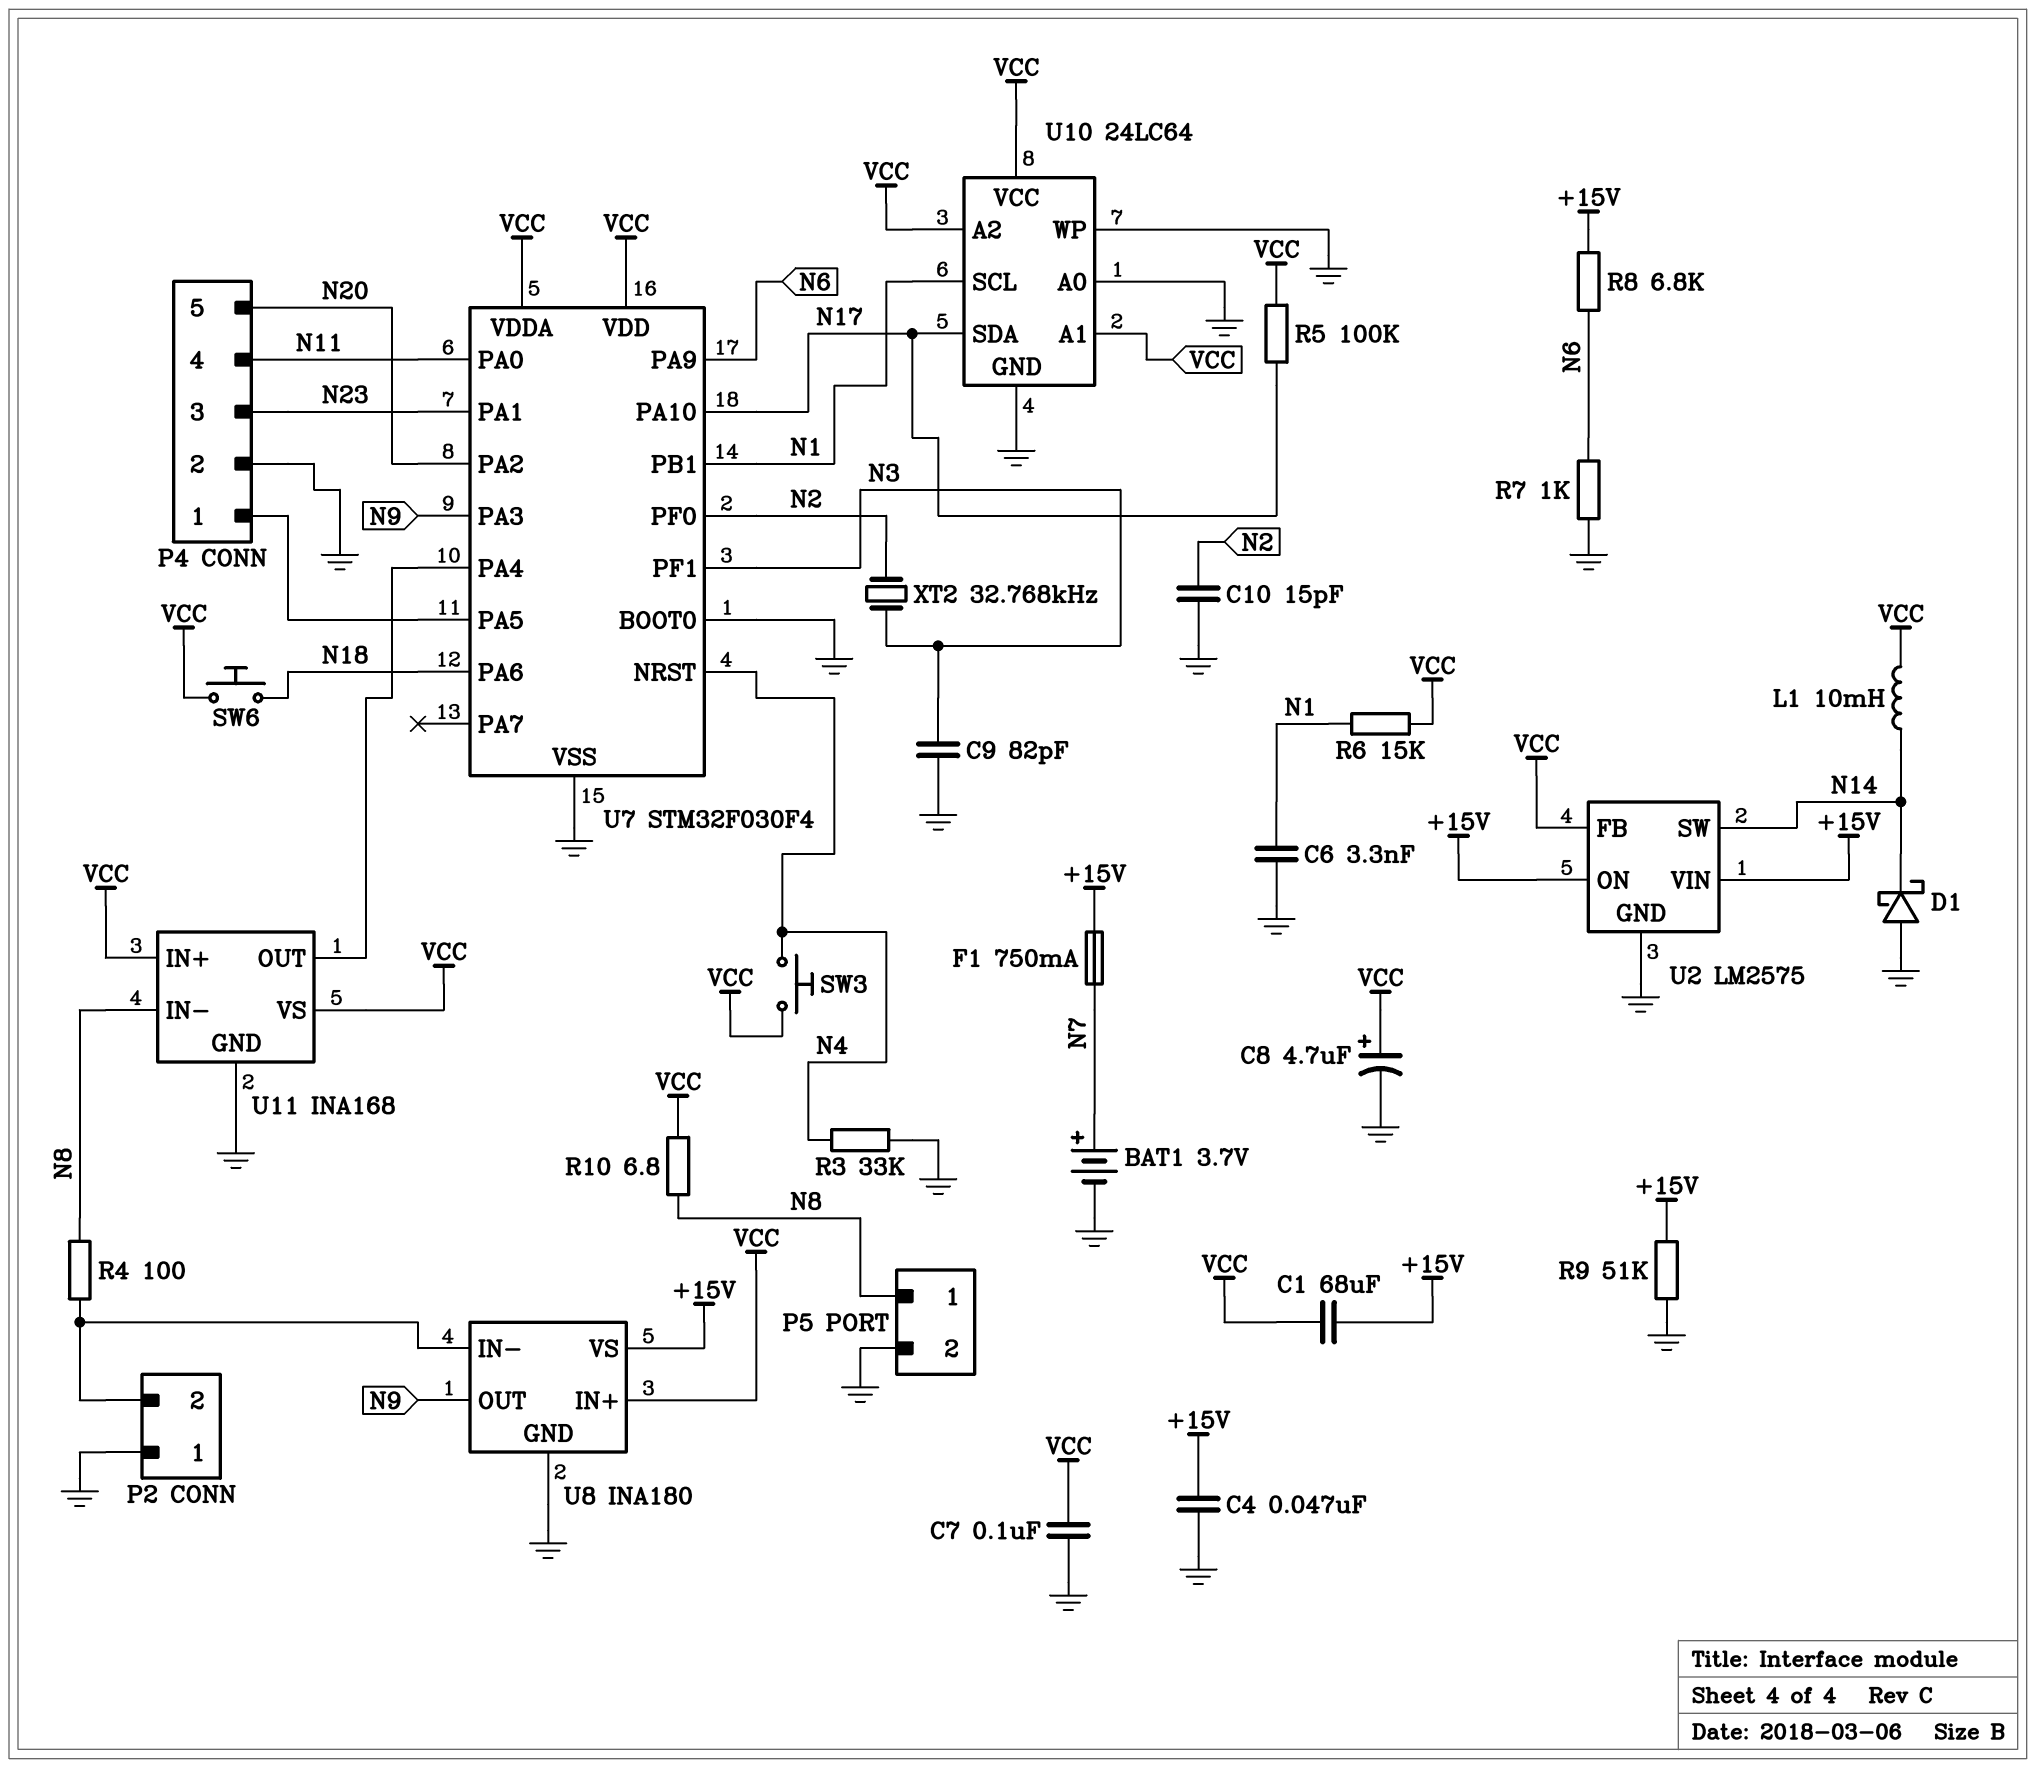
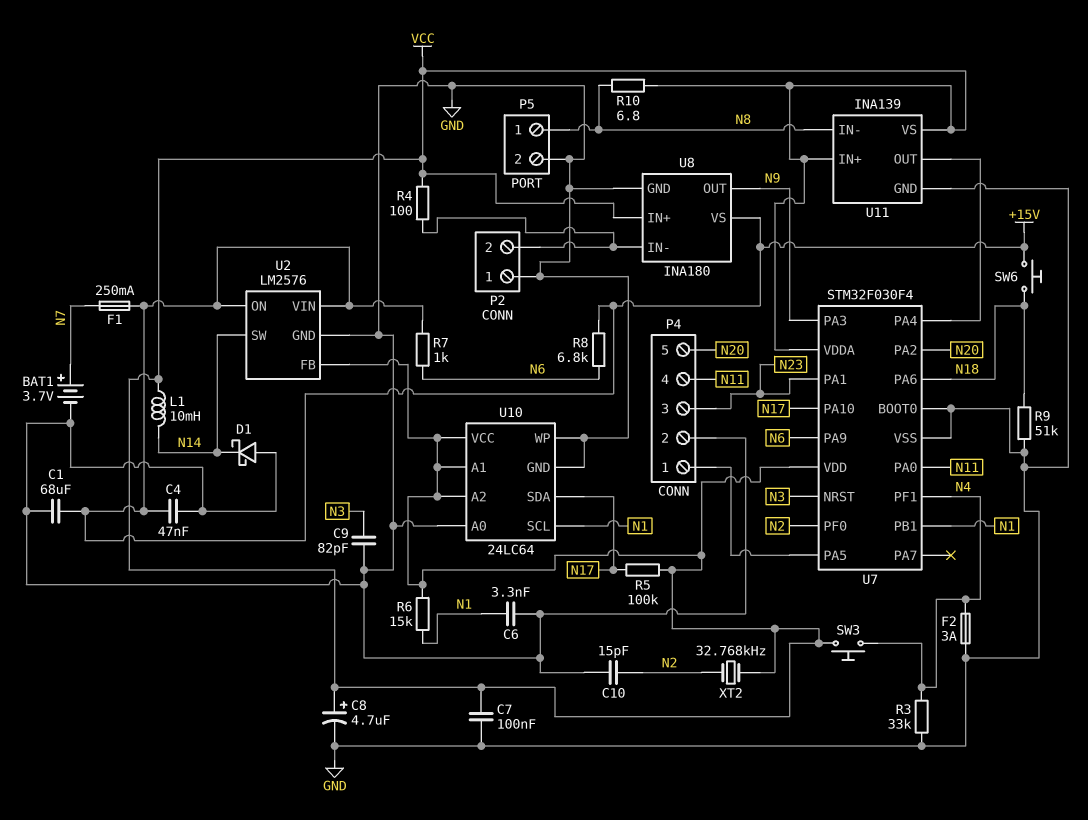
C1: 68uF (+15V, VCC) -> 68uF (+15V, GND)
F1: 750mA (+15V, N7) -> 250mA (+15V, N7)
F2: none -> 3A (GND, N4)
R4: 100 (N8, P2/2) -> 100 (P2/2, VCC)
R7: 1k (GND, N6) -> 1k (+15V, N6)
R9: 51k (+15V, GND) -> 51k (GND, N18)
SW6: button (N18, VCC) -> button (+15V, N18)
U2: LM2575 -> LM2576
U7 pin NRST: N4 -> N3
U7 pin PF1: N3 -> N4
U11: INA168 -> INA139
XT2: 32.768kHz (N2, N3) -> 32.768kHz (N2, VCC)

